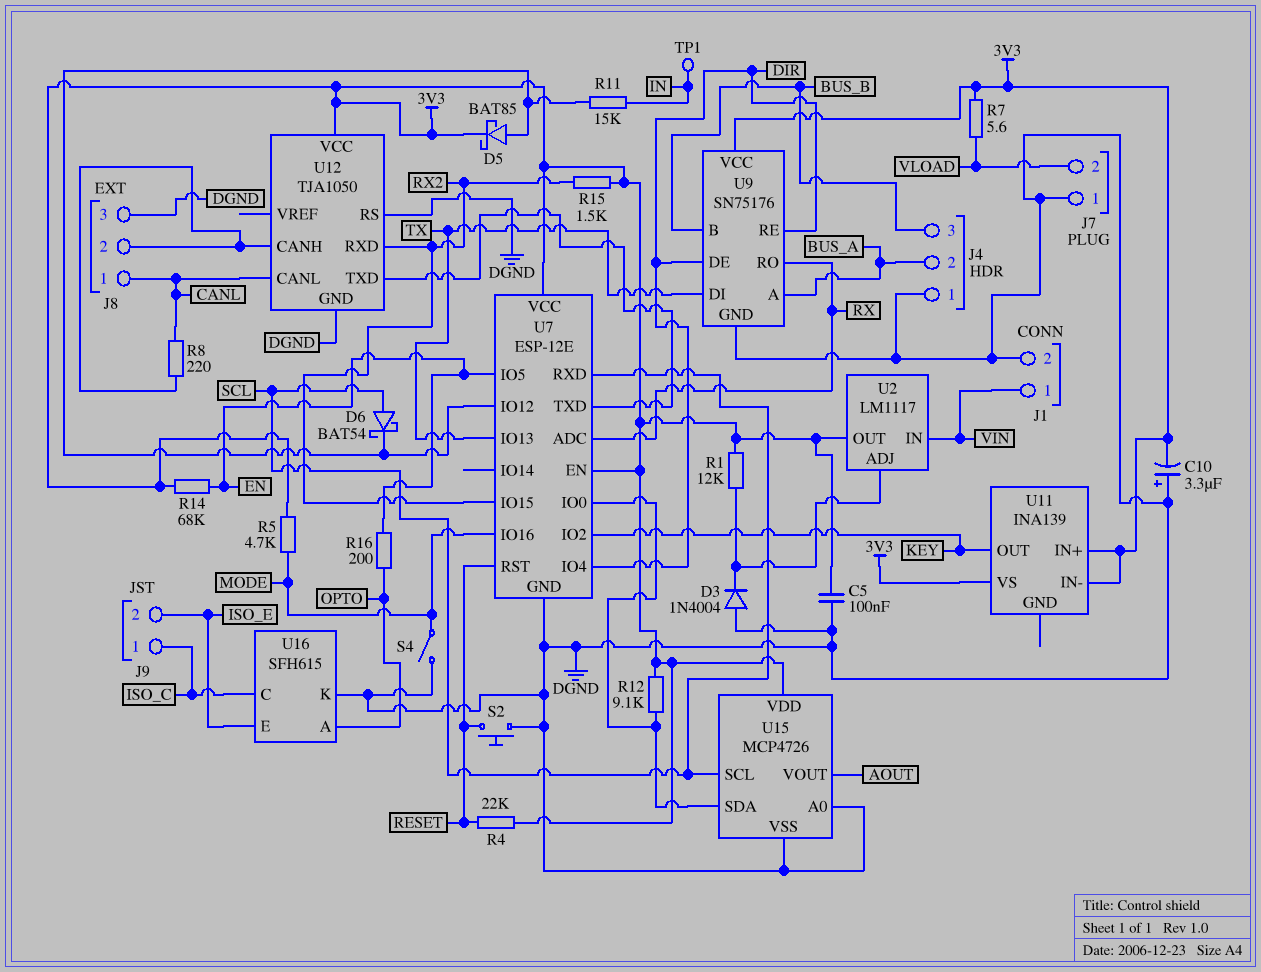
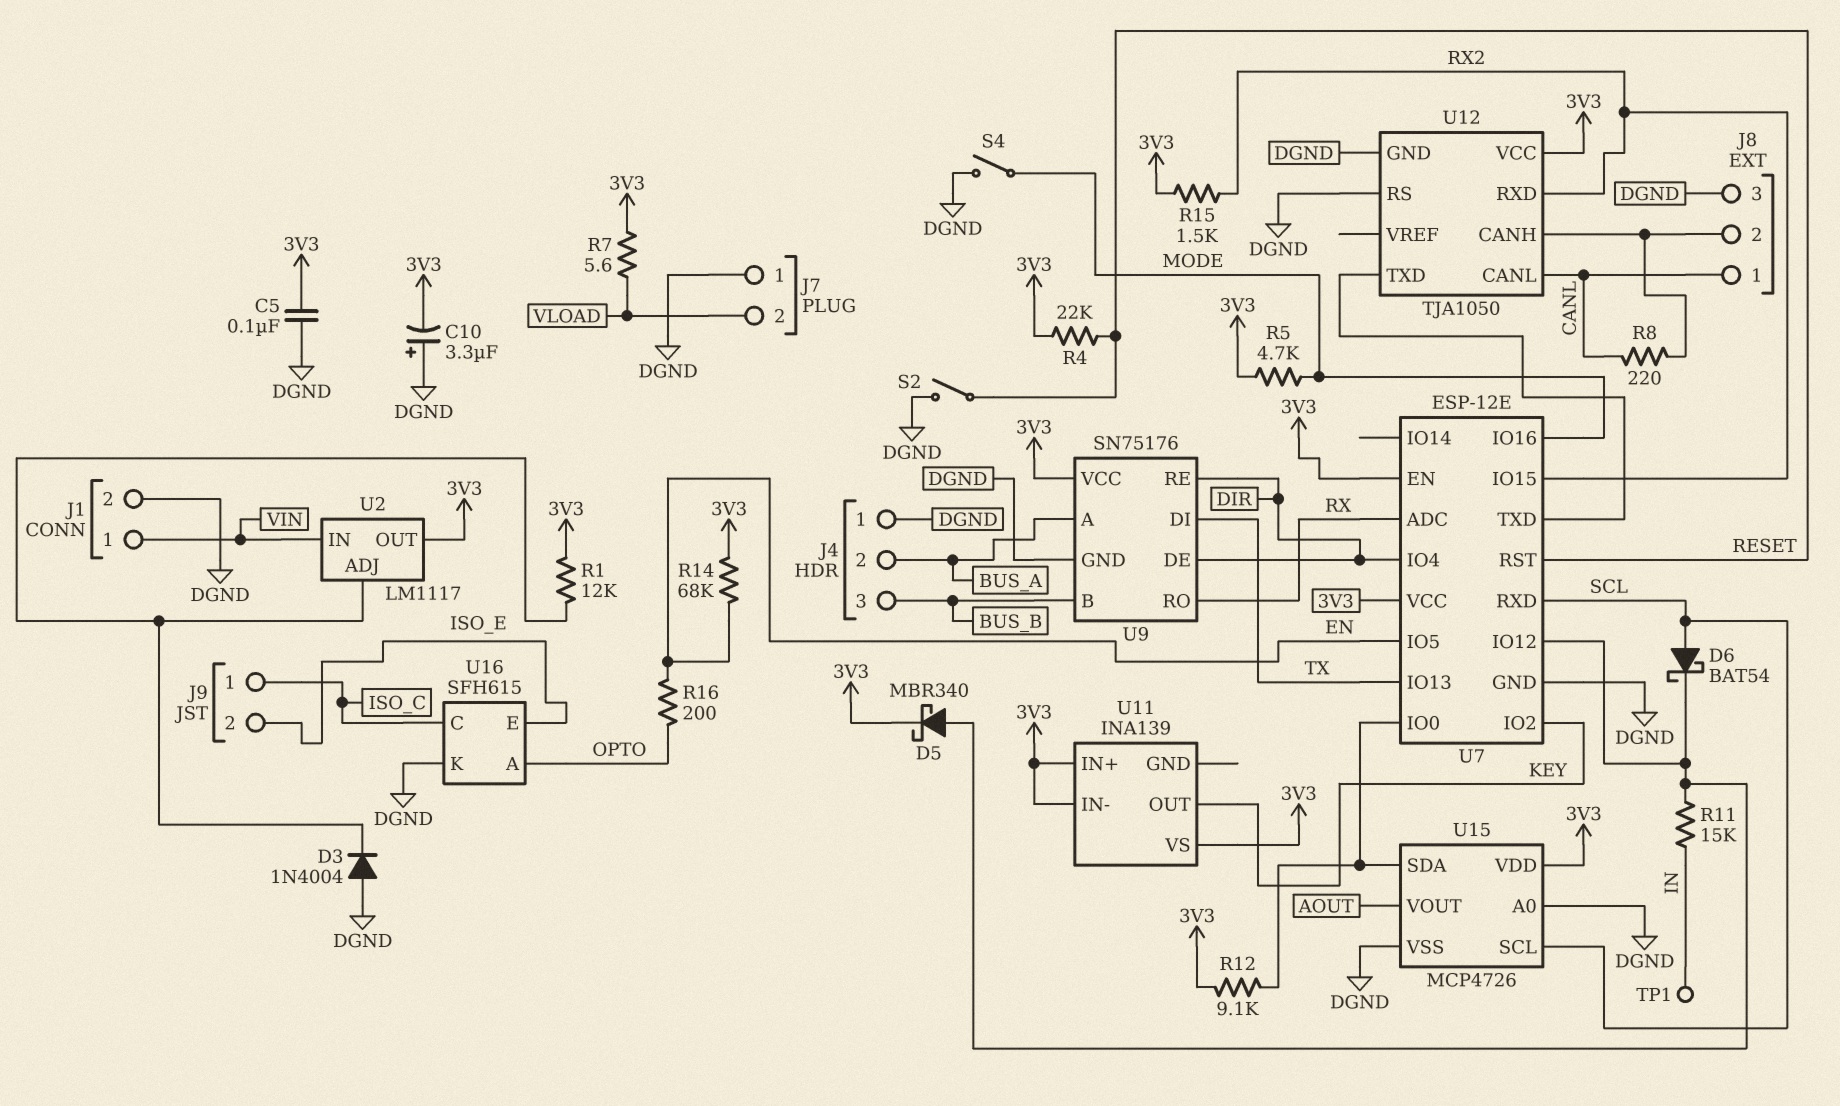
D5: schottky BAT85 (A U7/IO12, K 3V3) -> schottky MBR340 (A U7/IO12, K 3V3)
S2: button (DGND, RESET) -> switch (DGND, RESET)

